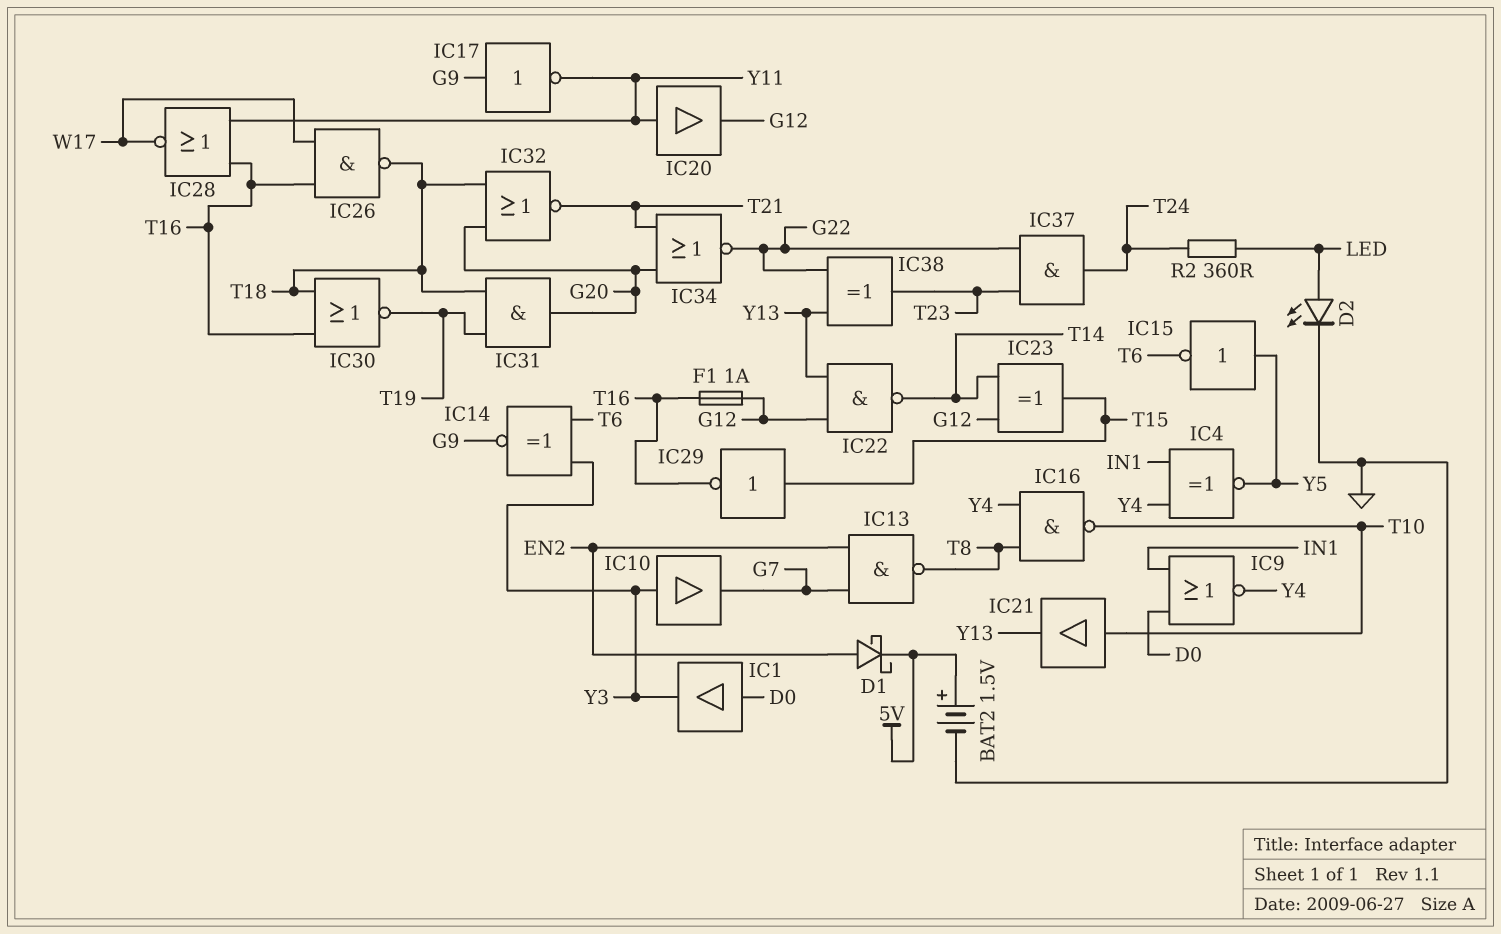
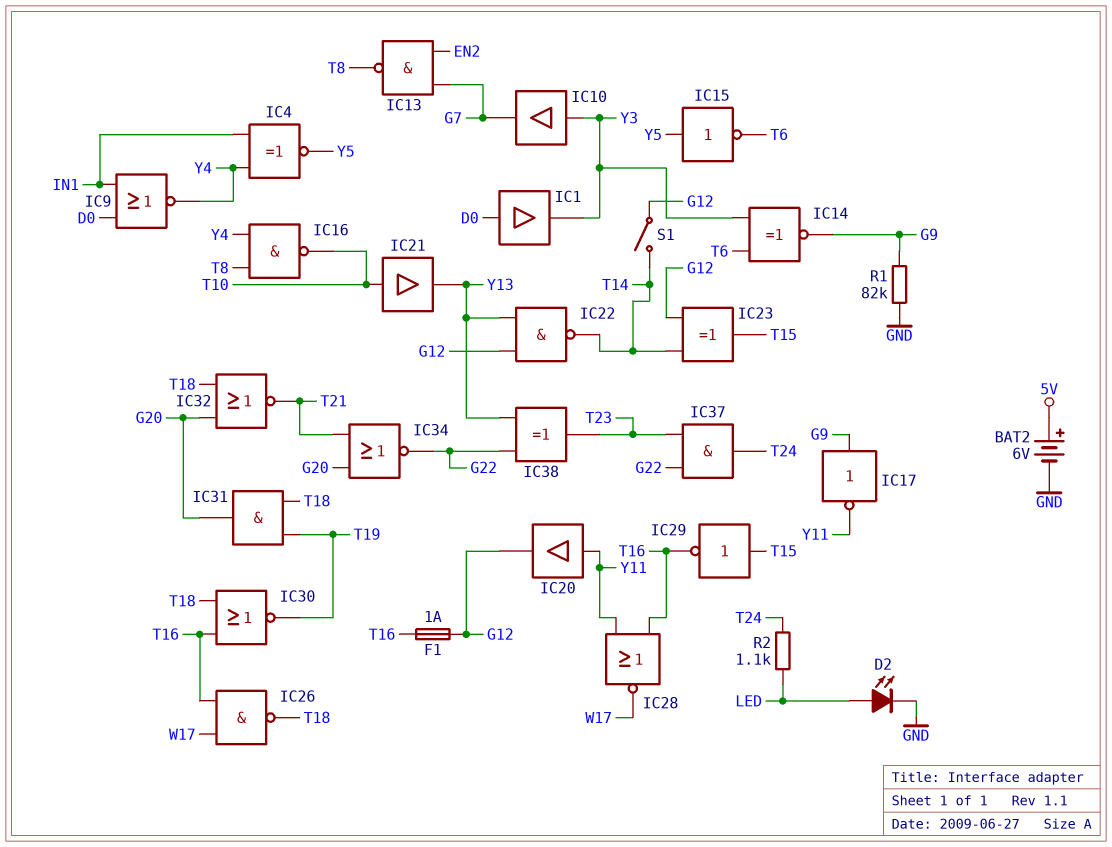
BAT2: 1.5V (plus 5V, minus GND) -> 6V (plus 5V, minus GND)
D1: schottky (A EN2, K 5V) -> none
R1: none -> 82k (G9, GND)
R2: 360 (LED, T24) -> 1.1k (LED, T24)
S1: none -> switch (G12, T14)

